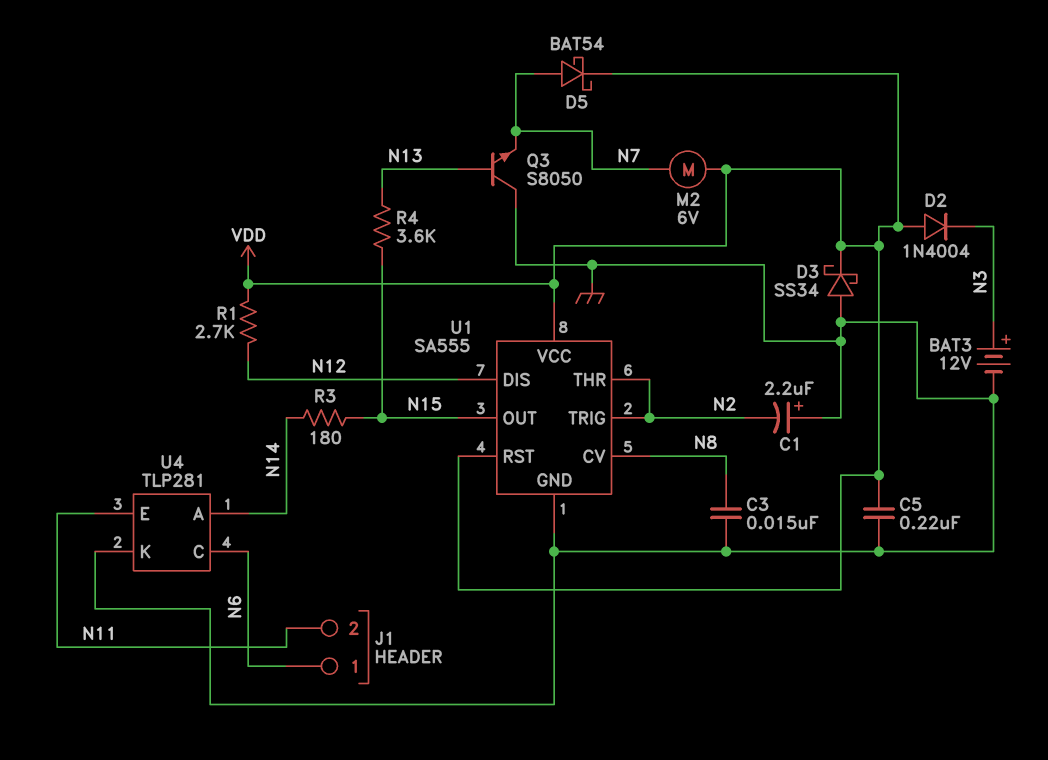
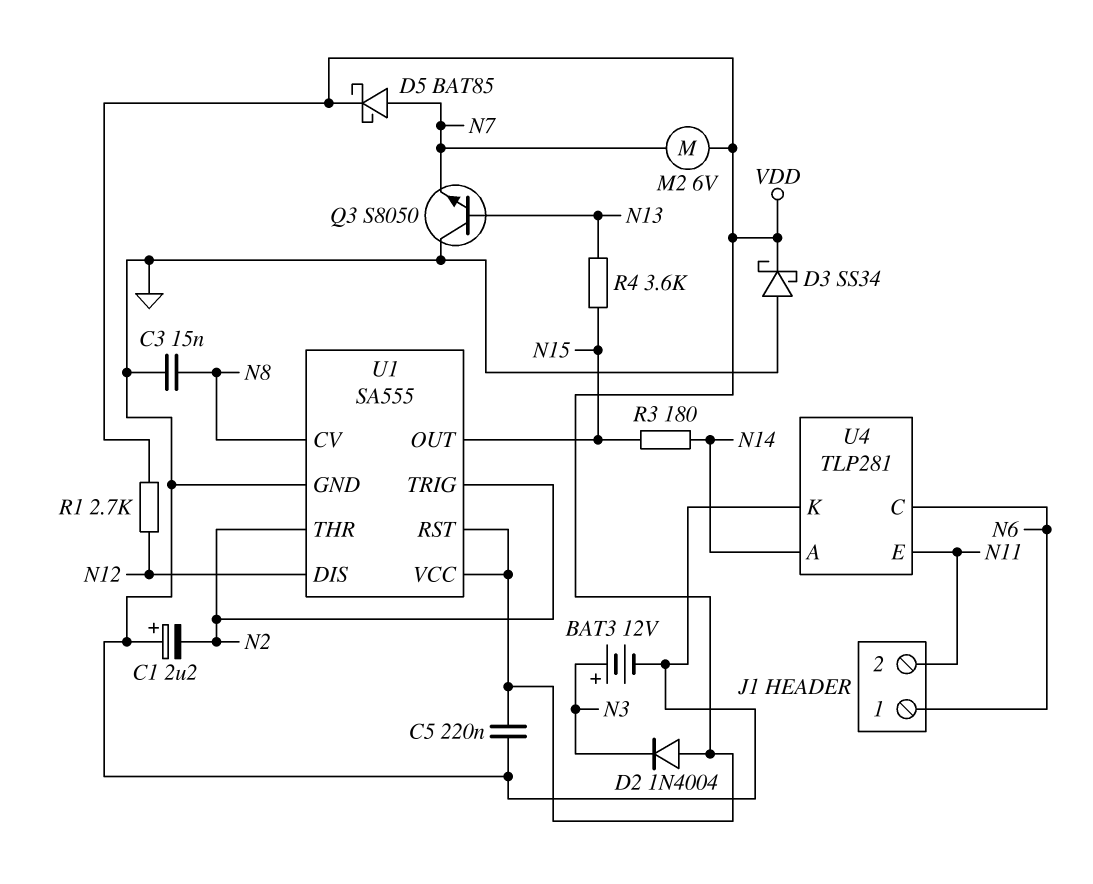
D5: schottky BAT54 (A N7, K VDD) -> schottky BAT85 (A N7, K VDD)

